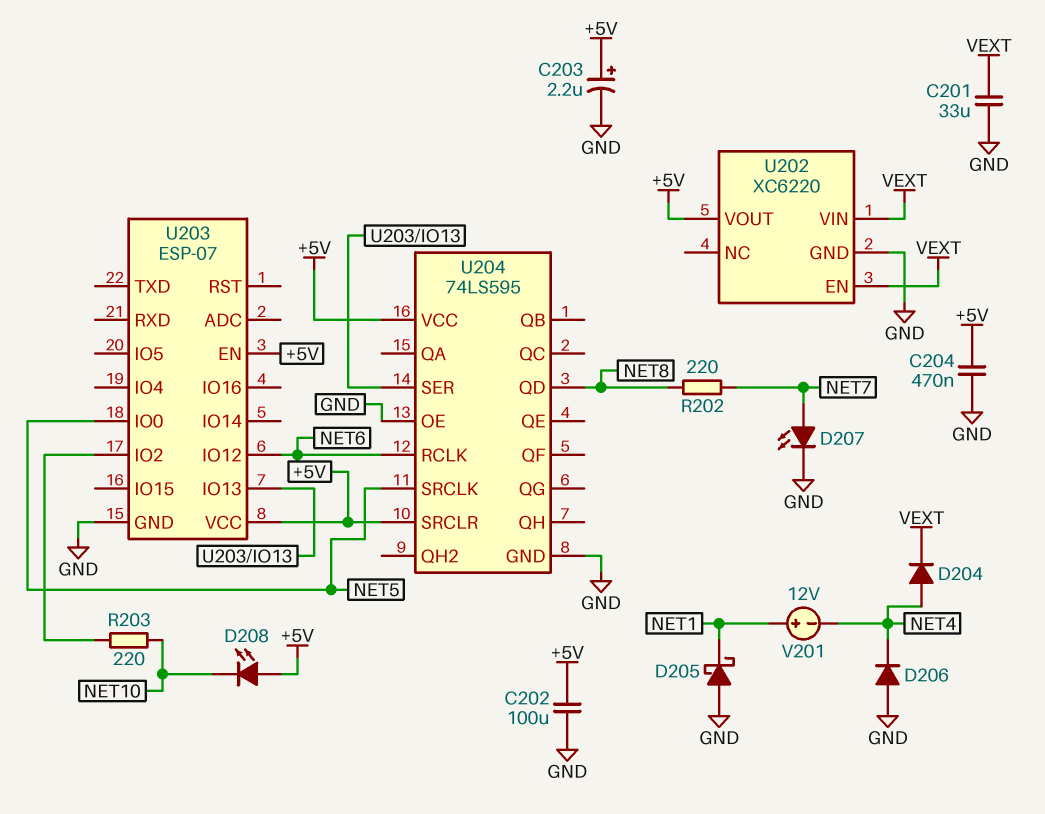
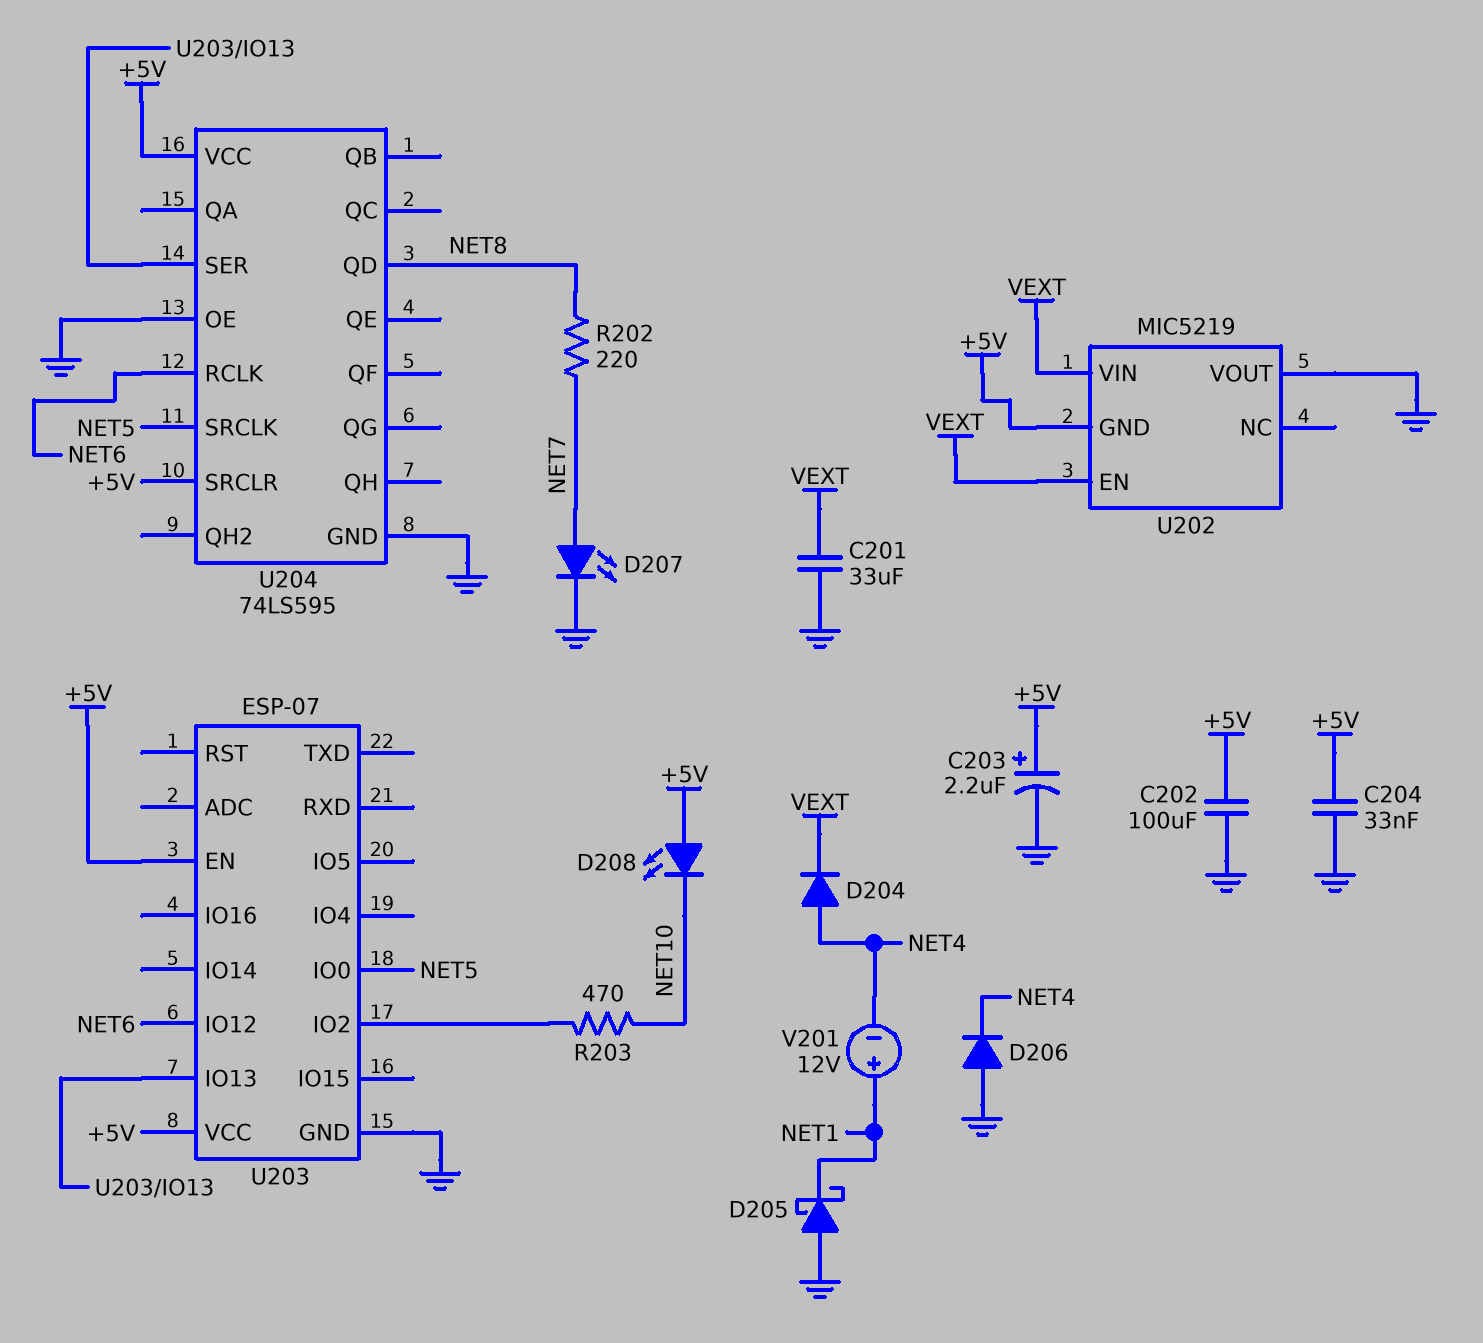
C204: 470nF (+5V, GND) -> 33nF (+5V, GND)
R203: 220 (NET10, U203/IO2) -> 470 (NET10, U203/IO2)
U202: XC6220 -> MIC5219
U202 pin GND: GND -> +5V
U202 pin VOUT: +5V -> GND

